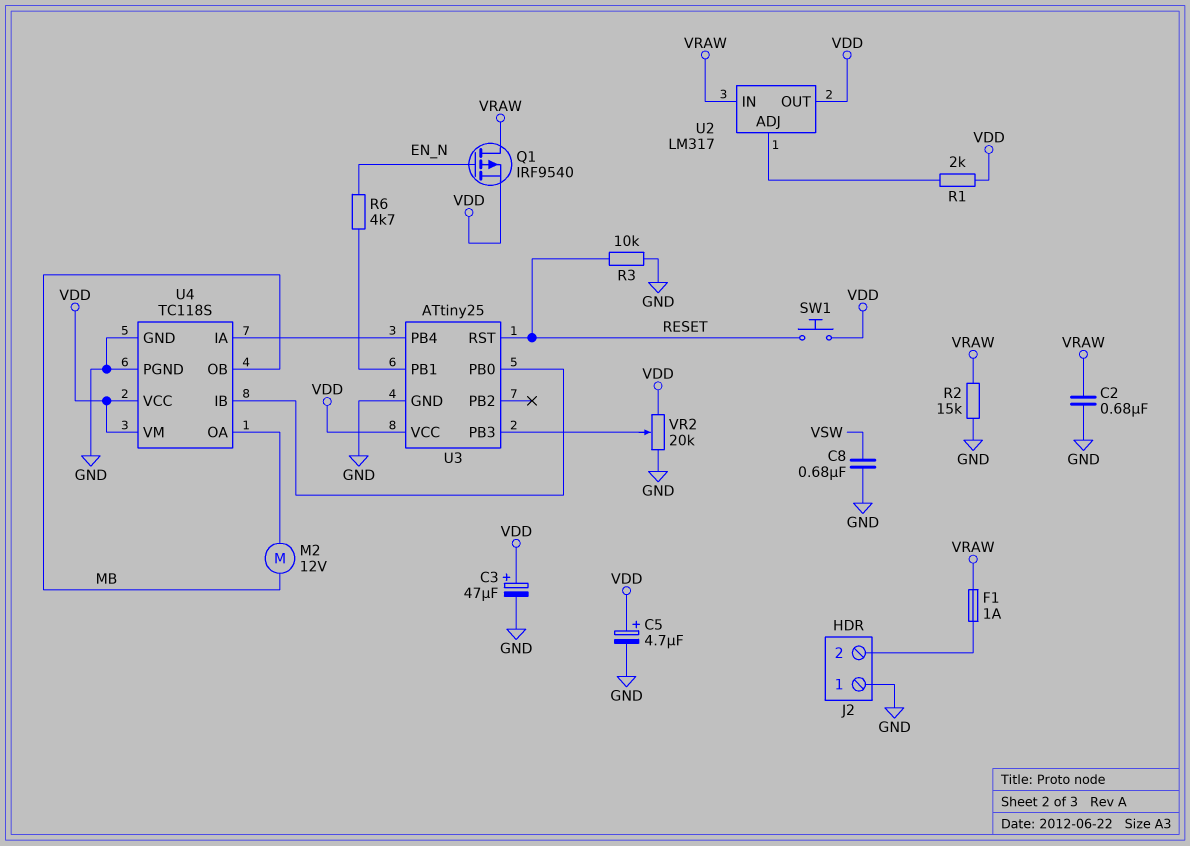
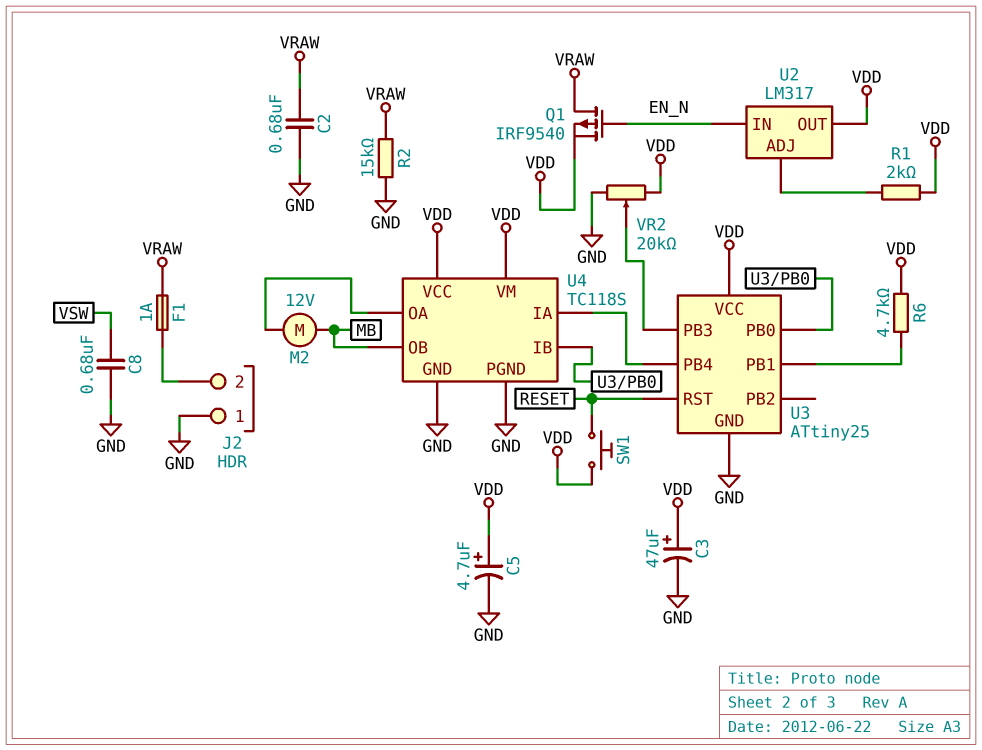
R3: 10k (GND, RESET) -> none
R6: 4.7k (EN_N, U3/PB1) -> 4.7k (U3/PB1, VDD)
U2 pin IN: VRAW -> EN_N

